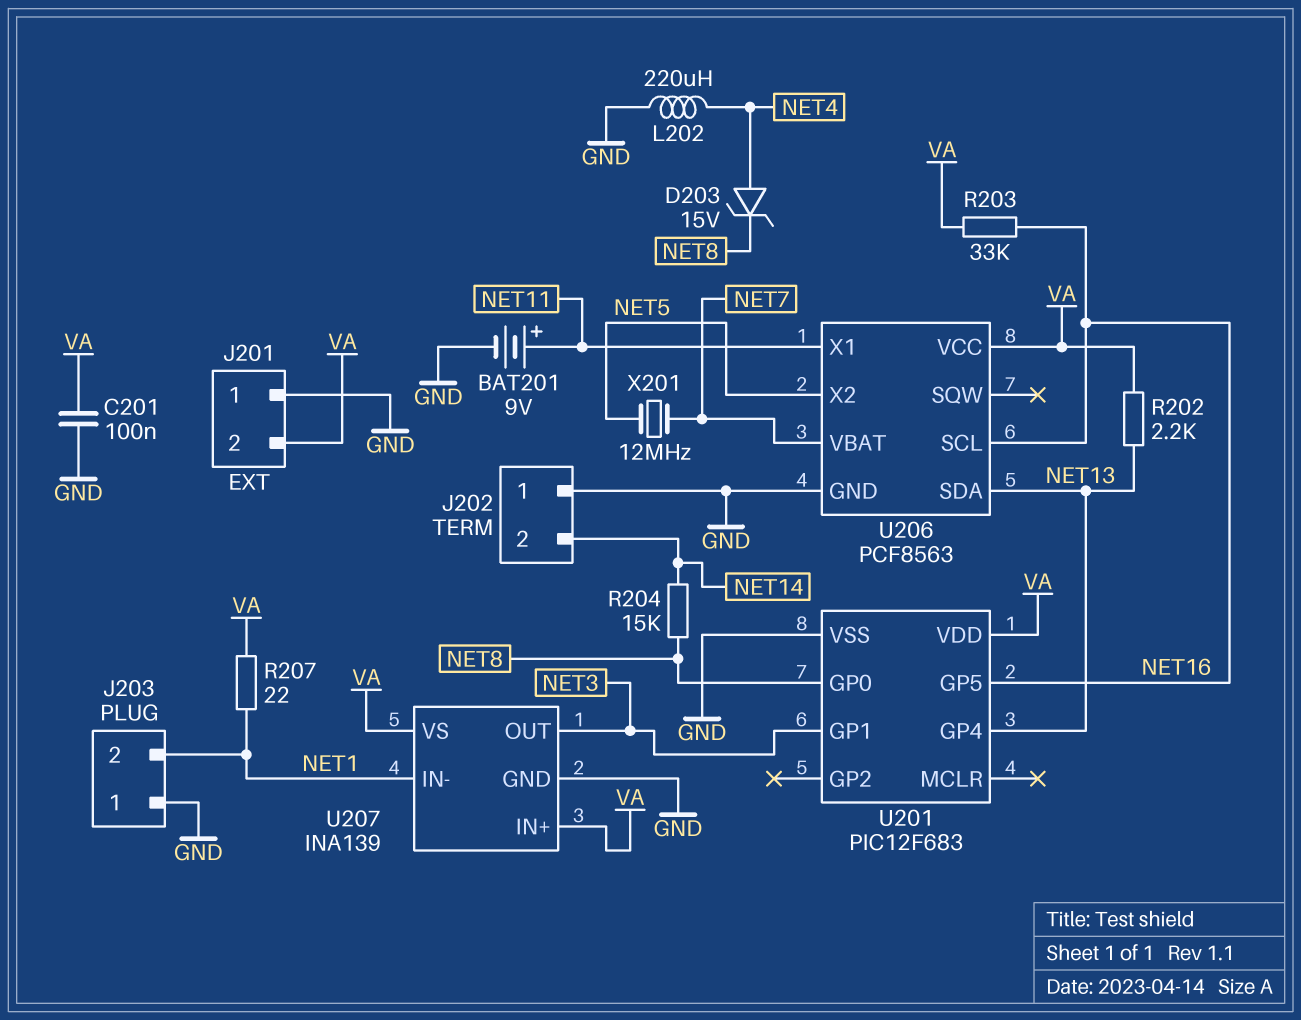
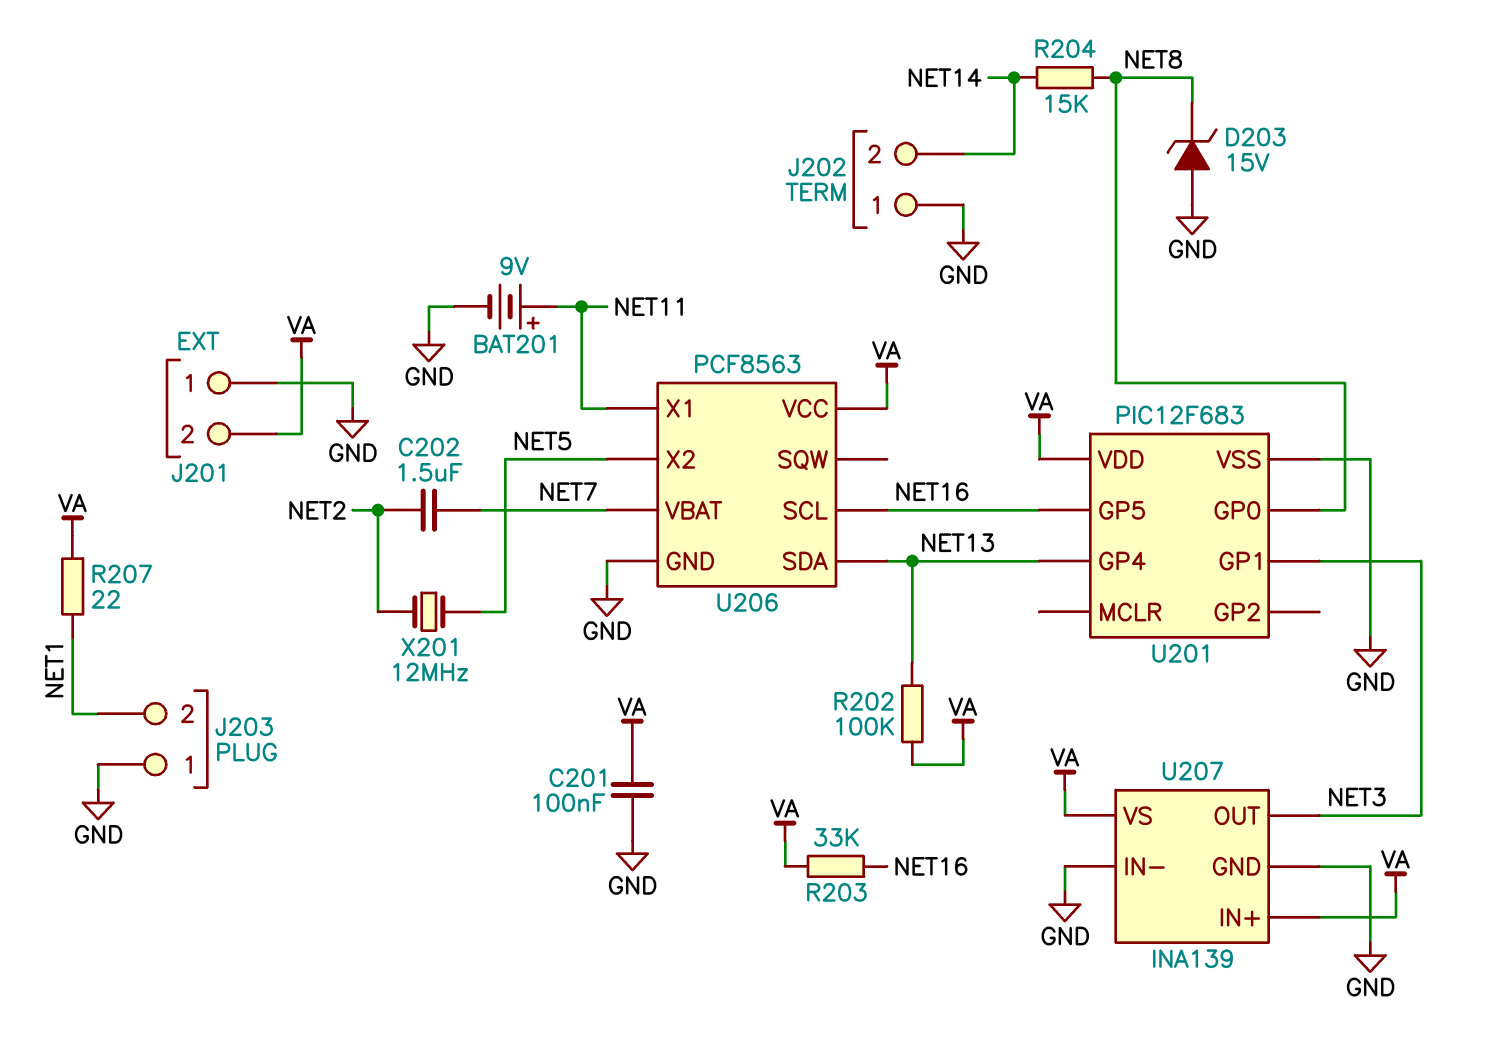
C202: none -> 1.5uF (NET2, NET7)
D203: zener 15V (A NET4, K NET8) -> zener 15V (A GND, K NET8)
L202: 220uH (GND, NET4) -> none
R202: 2.2k (NET13, VA) -> 100k (NET13, VA)
U207 pin IN-: NET1 -> GND
X201: 12MHz (NET5, NET7) -> 12MHz (NET2, NET5)

